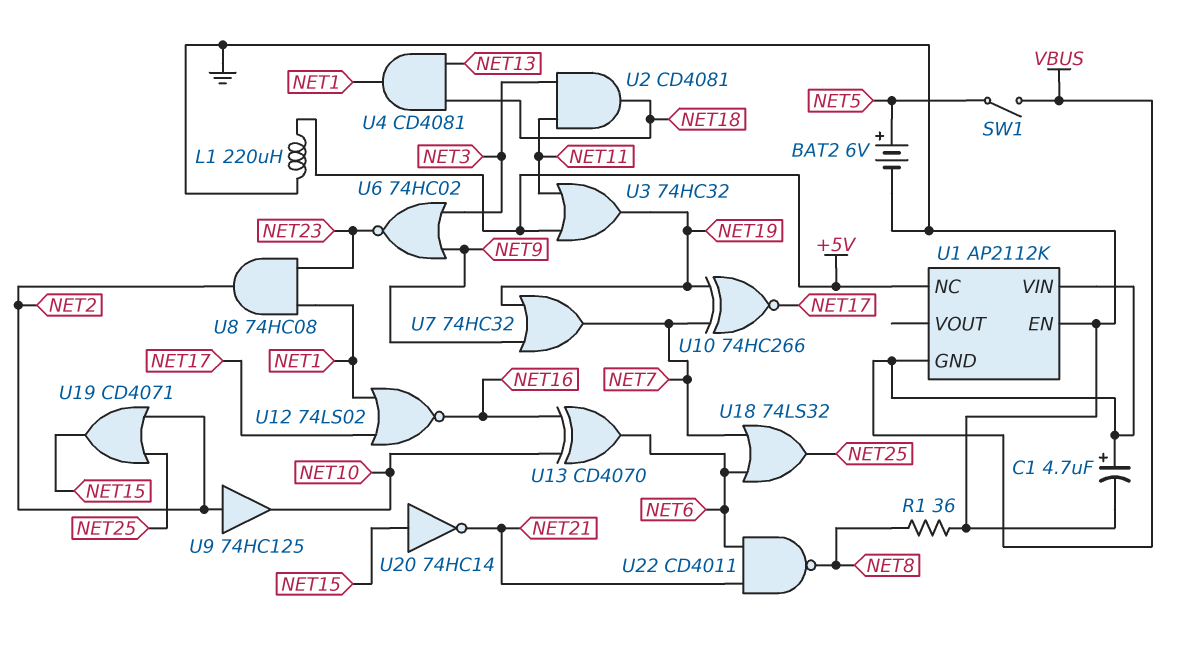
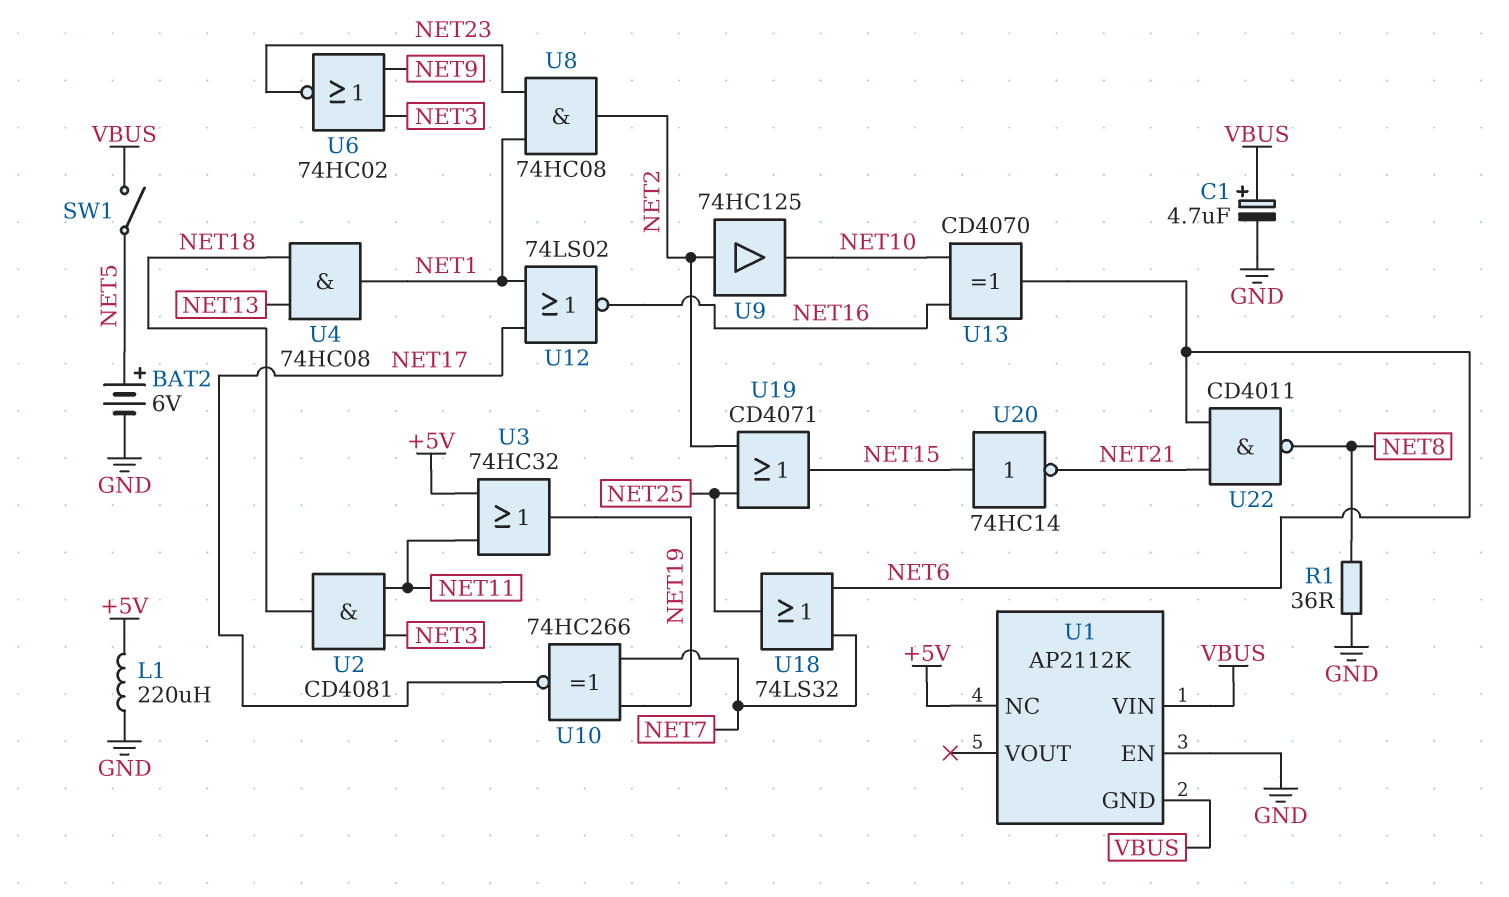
U4: AND CD4081 (in NET13, in NET18, out NET1) -> AND 74HC08 (in NET13, in NET18, out NET1)
U7: OR 74HC32 (in NET9, in NET19, out NET7) -> none

